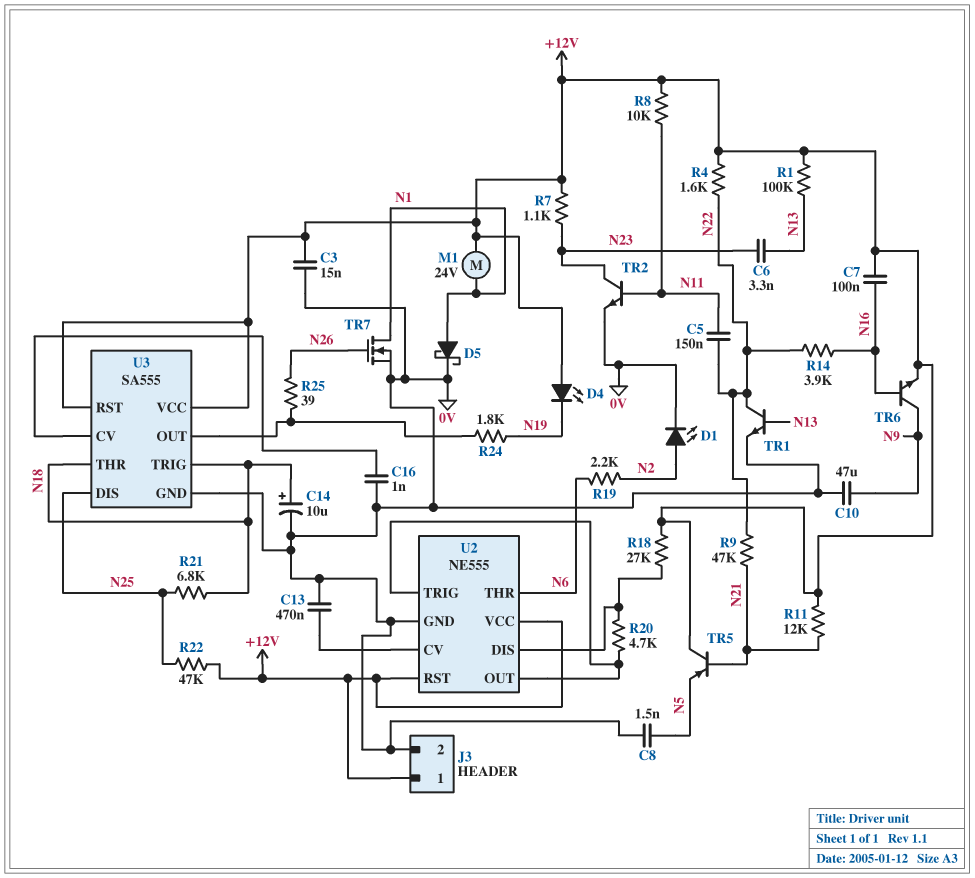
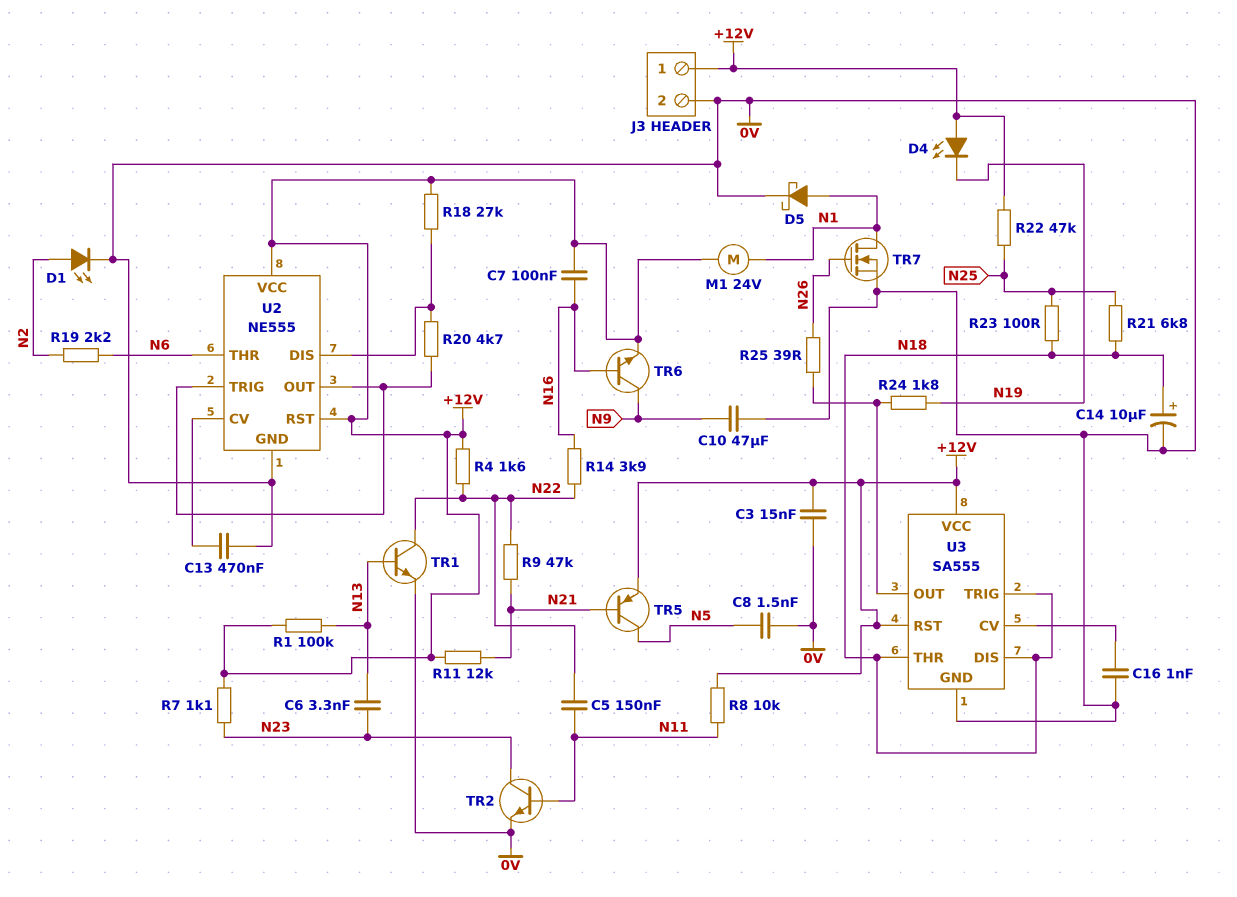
R23: none -> 100 (N18, N25)
TR5: PNP (B N21, C +12V, E N5) -> PNP (B N21, C N5, E +12V)
U3 pin DIS: N25 -> N18

